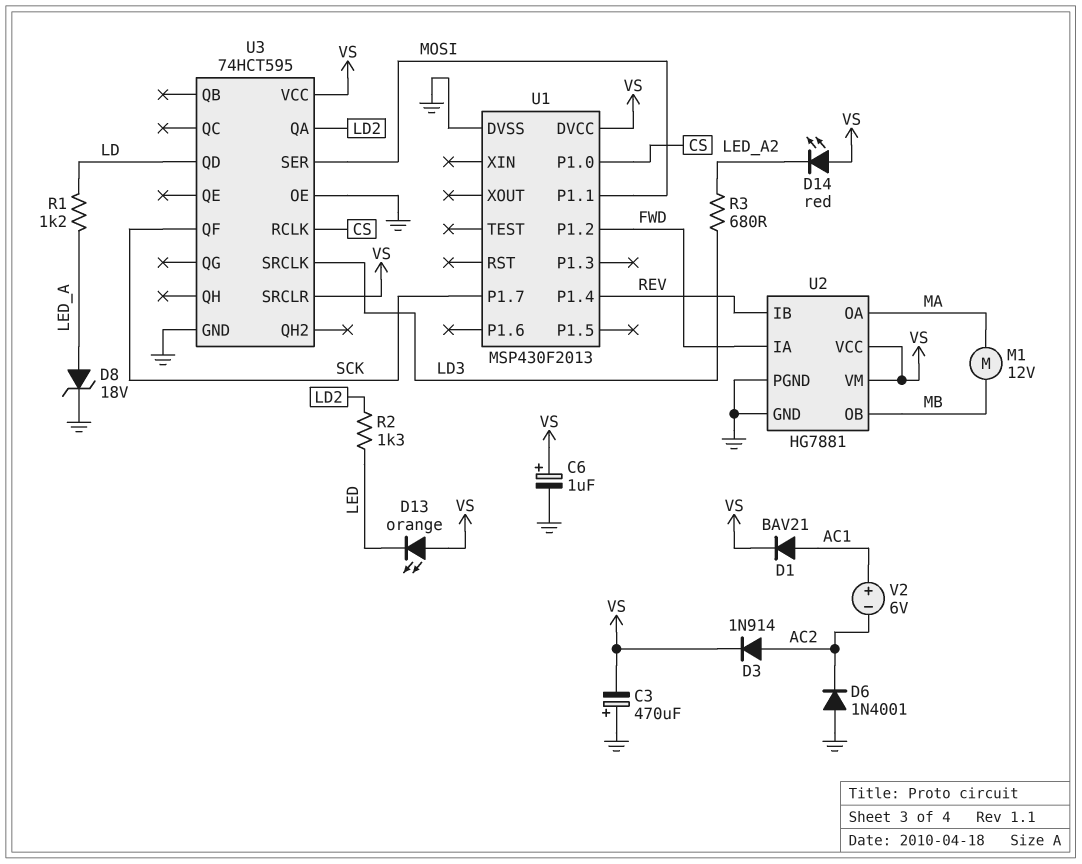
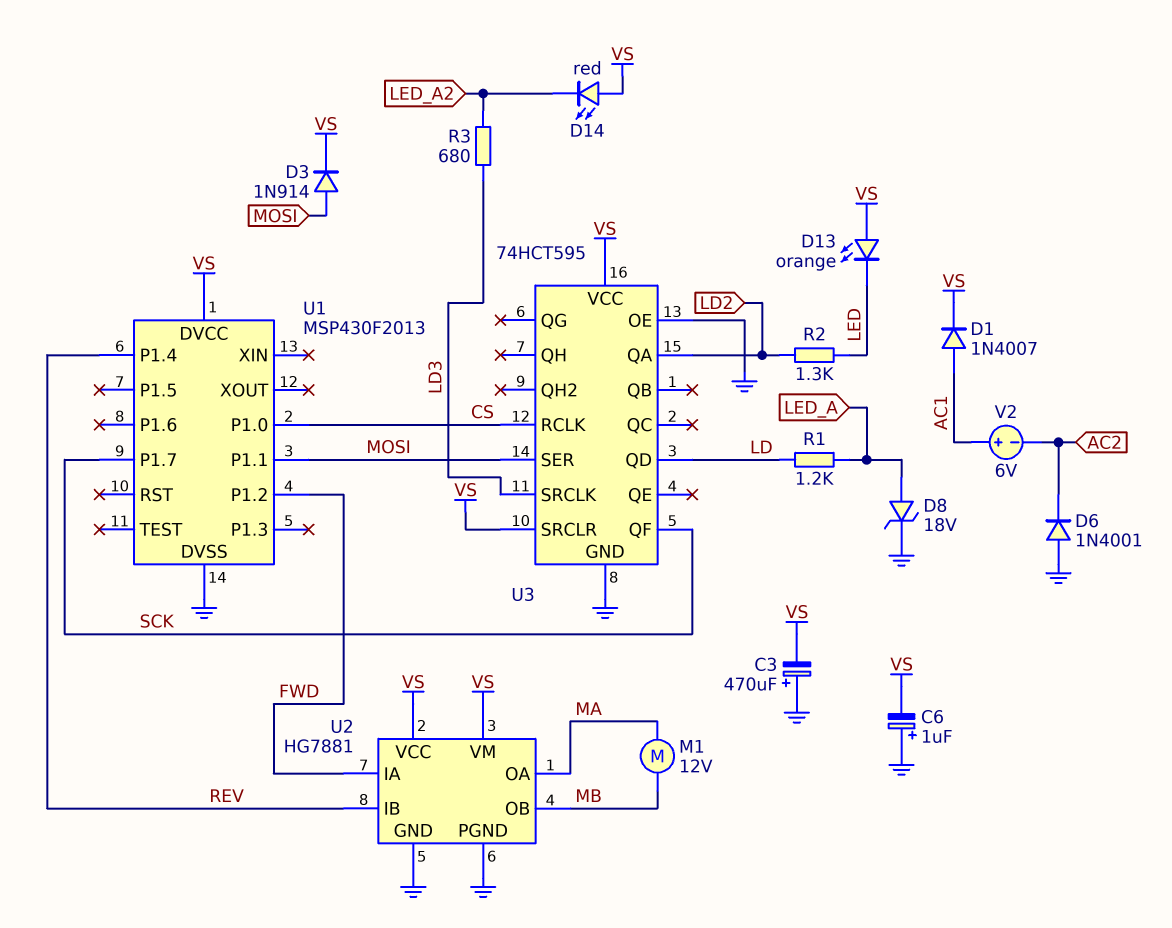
C6: 1uF (plus VS, minus GND) -> 1uF (plus GND, minus VS)
D1: diode BAV21 (A AC1, K VS) -> diode 1N4007 (A AC1, K VS)
D3: diode 1N914 (A AC2, K VS) -> diode 1N914 (A MOSI, K VS)

